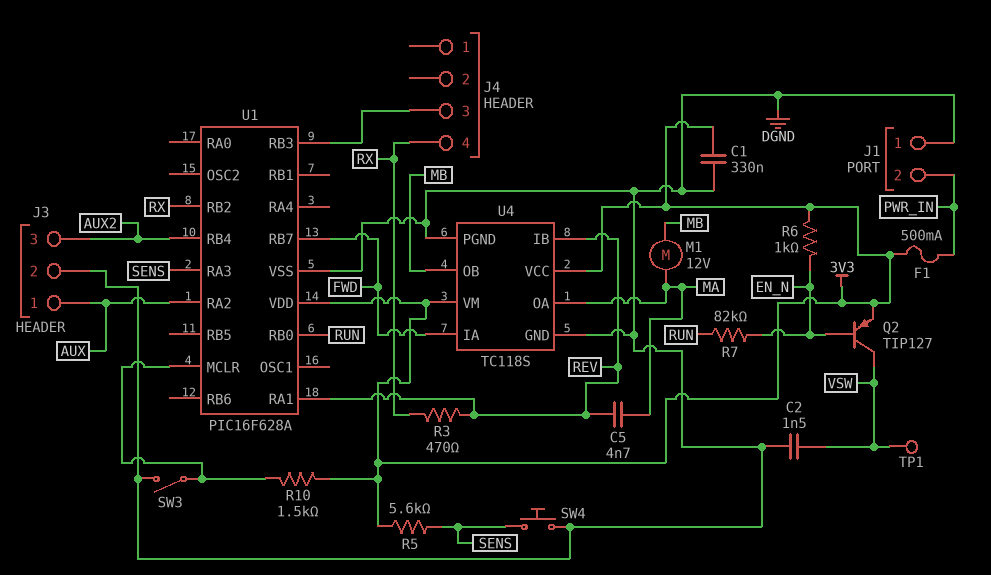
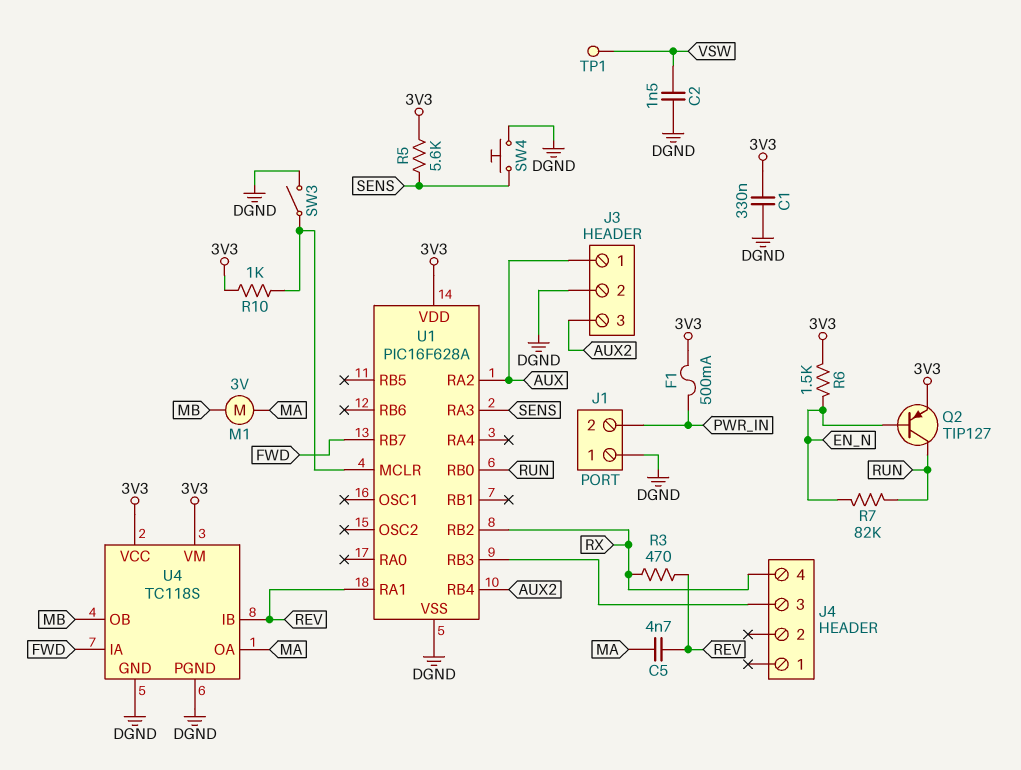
M1: motor 12V (MA, MB) -> motor 3V (MA, MB)
Q2: PNP TIP127 (B EN_N, C VSW, E 3V3) -> PNP TIP127 (B EN_N, C RUN, E 3V3)
R6: 1k (3V3, EN_N) -> 1.5k (3V3, EN_N)
R10: 1.5k (3V3, U1/MCLR) -> 1k (3V3, U1/MCLR)

